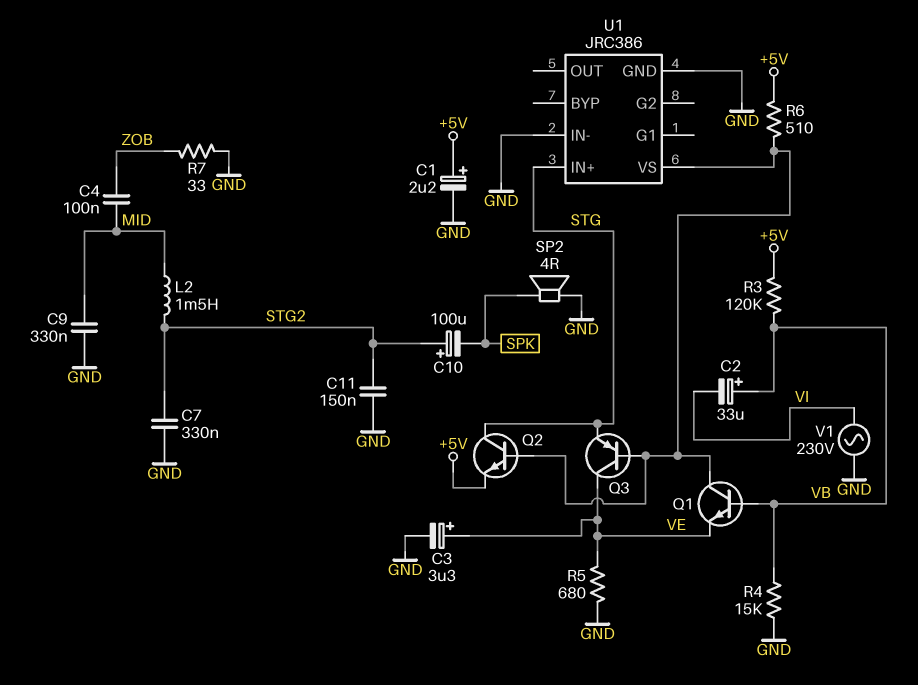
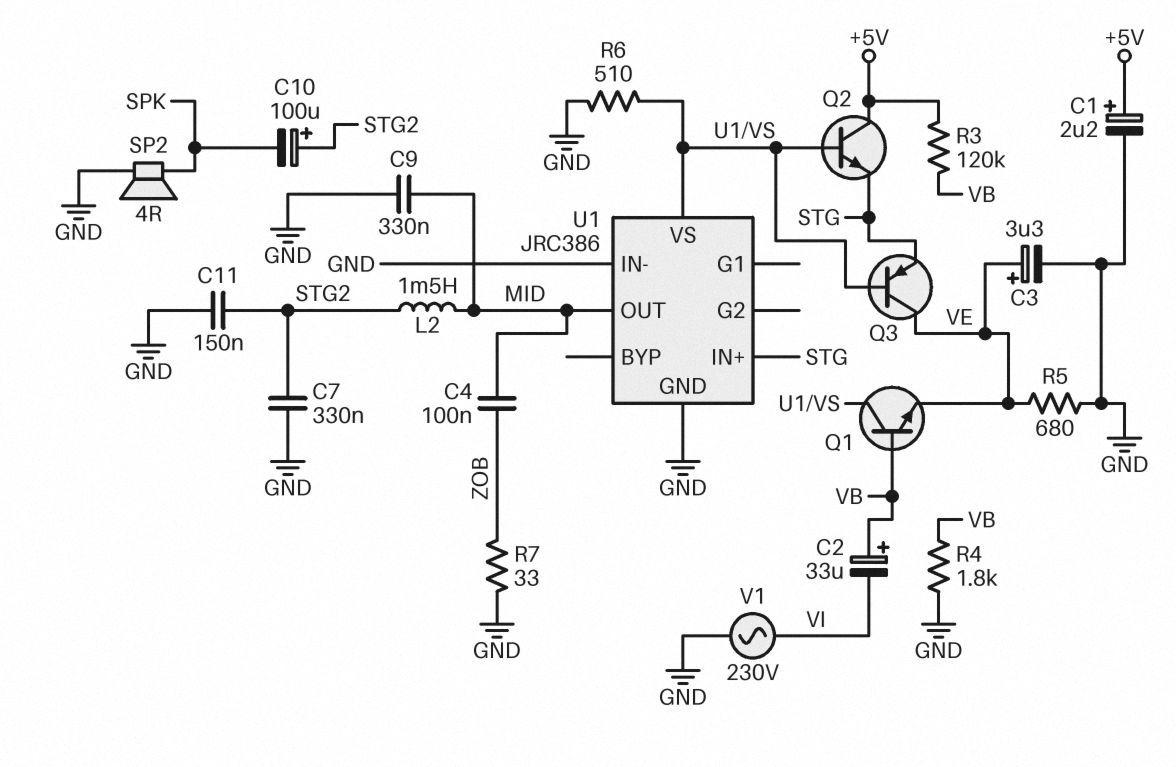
Q2: NPN (B U1/VS, C STG, E +5V) -> NPN (B U1/VS, C +5V, E STG)
R4: 15k (GND, VB) -> 1.8k (GND, VB)
R6: 510 (+5V, U1/VS) -> 510 (GND, U1/VS)
U1 pin OUT: none -> MID

